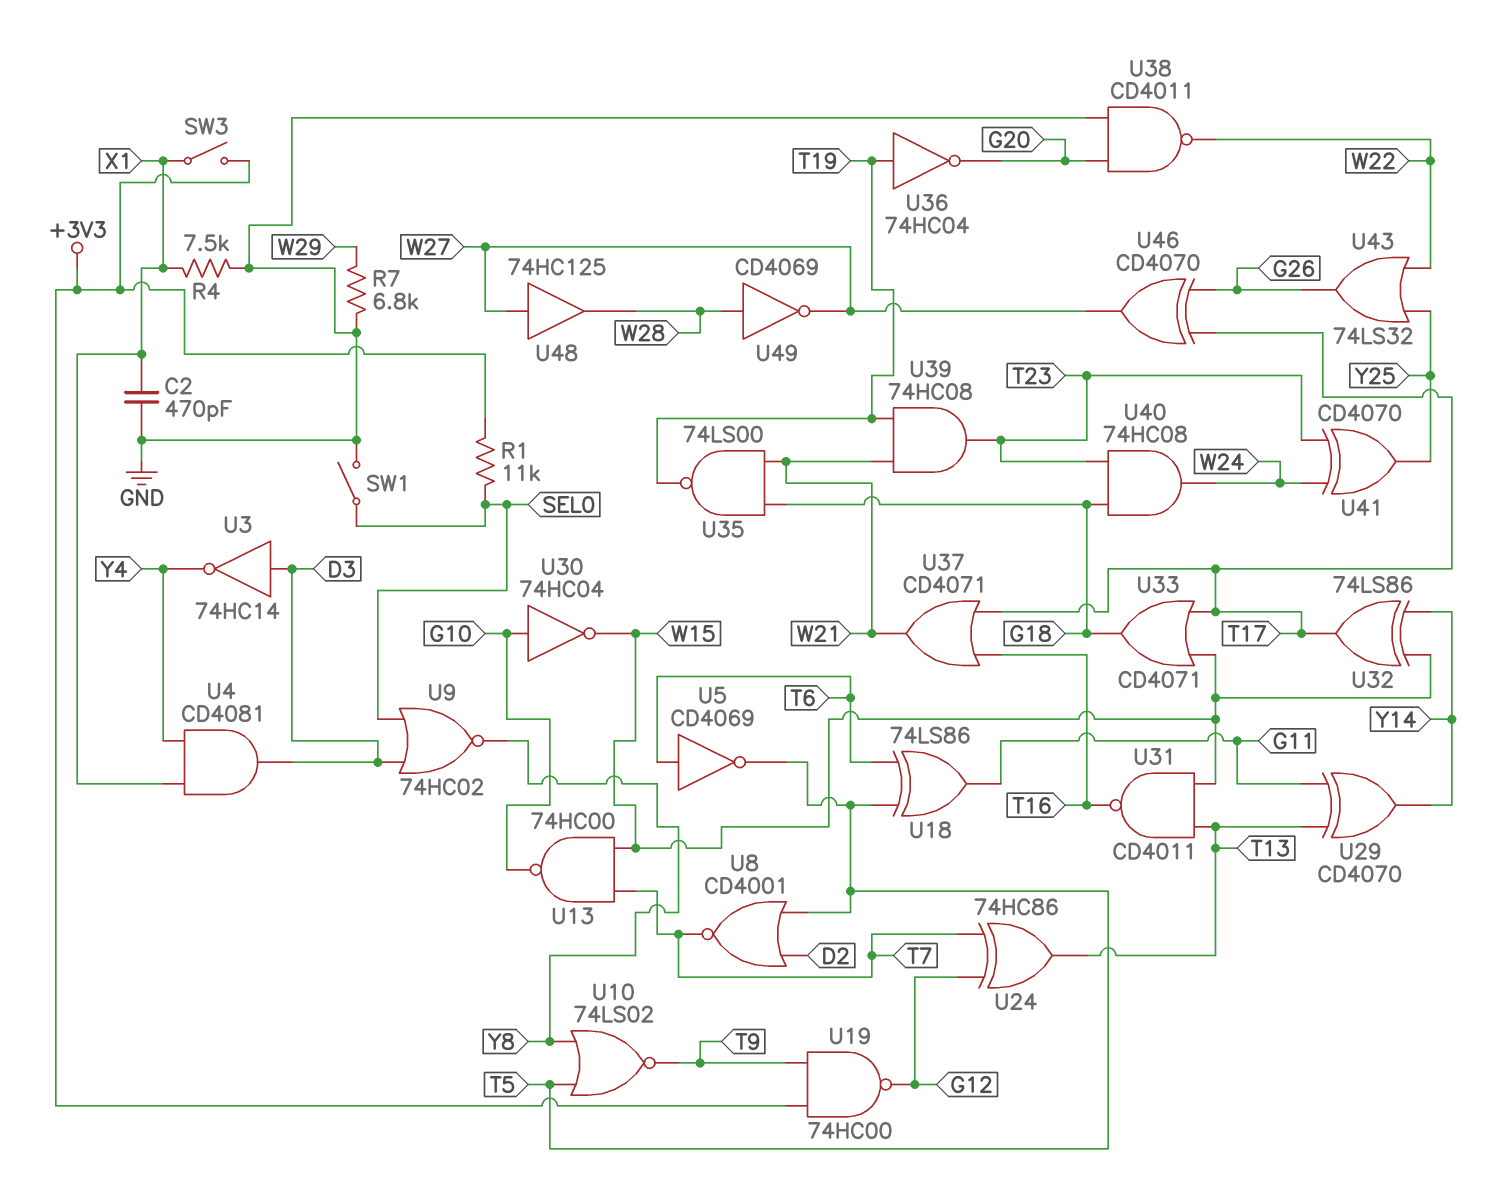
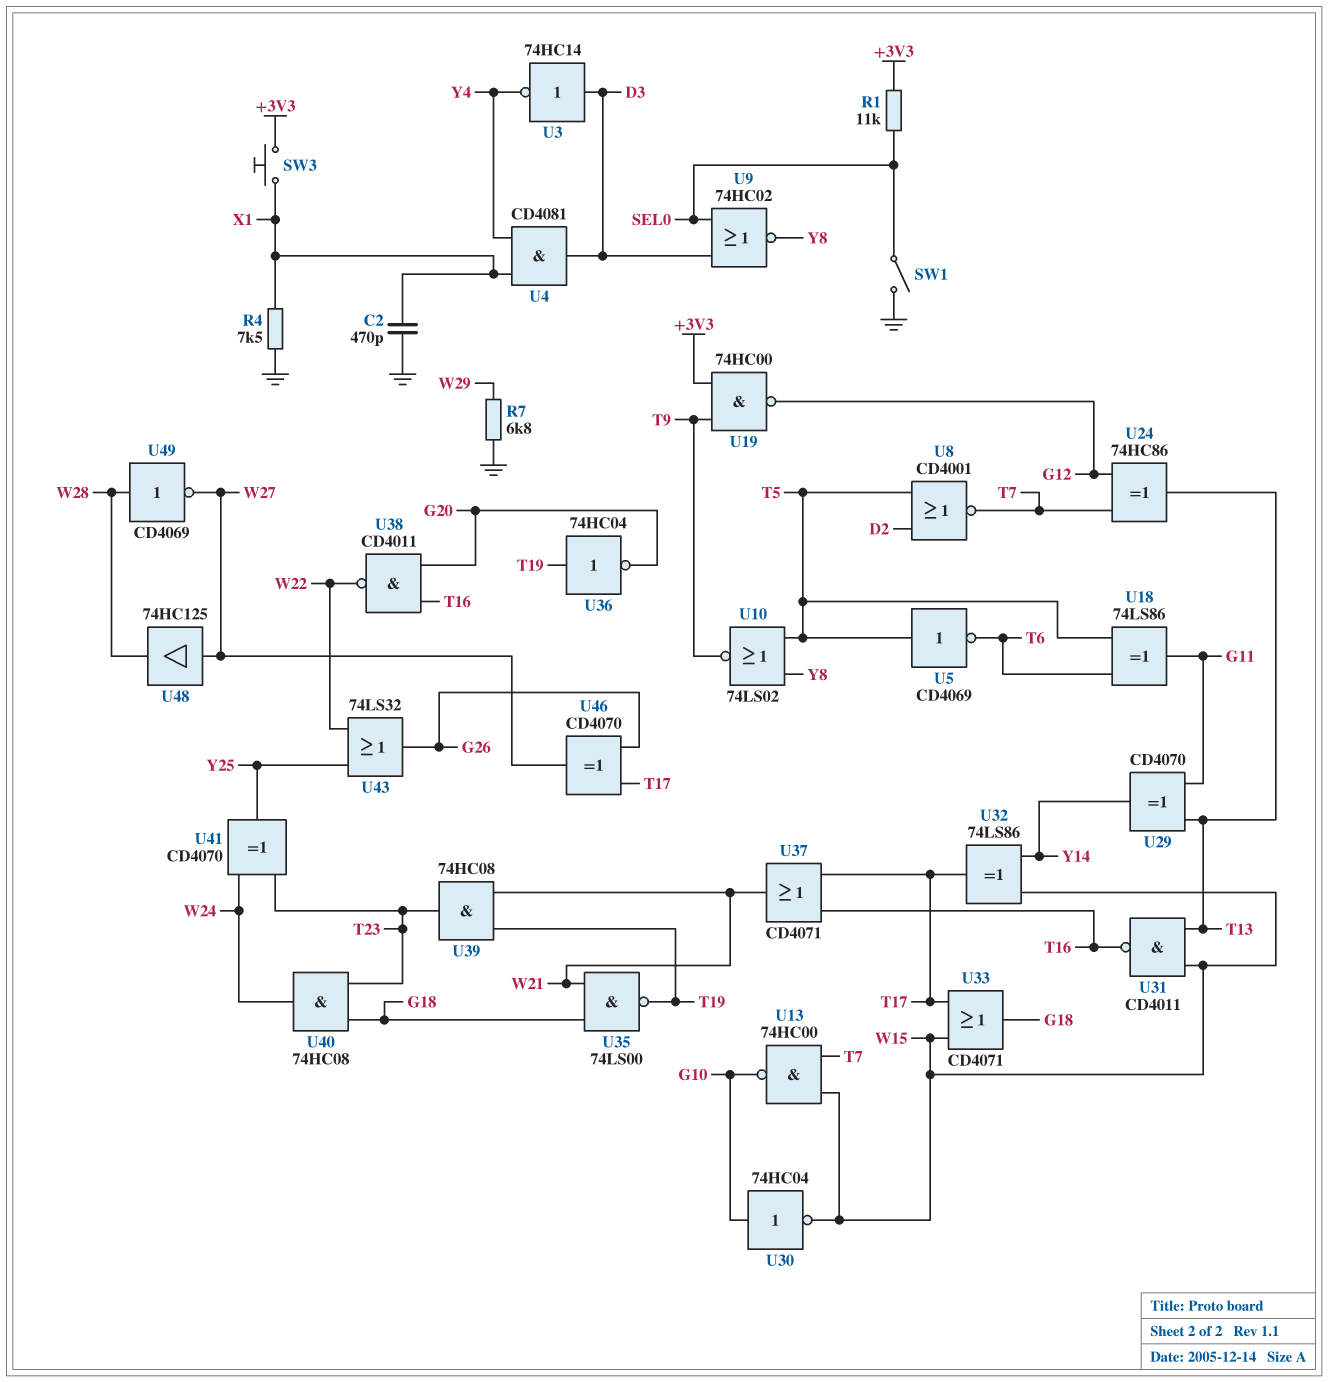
SW3: switch (+3V3, X1) -> button (+3V3, X1)
U5: NOT CD4069 (in T6, out T5) -> NOT CD4069 (in T5, out T6)
U38: NAND CD4011 (in G20, in GND, out W22) -> NAND CD4011 (in G20, in T16, out W22)

